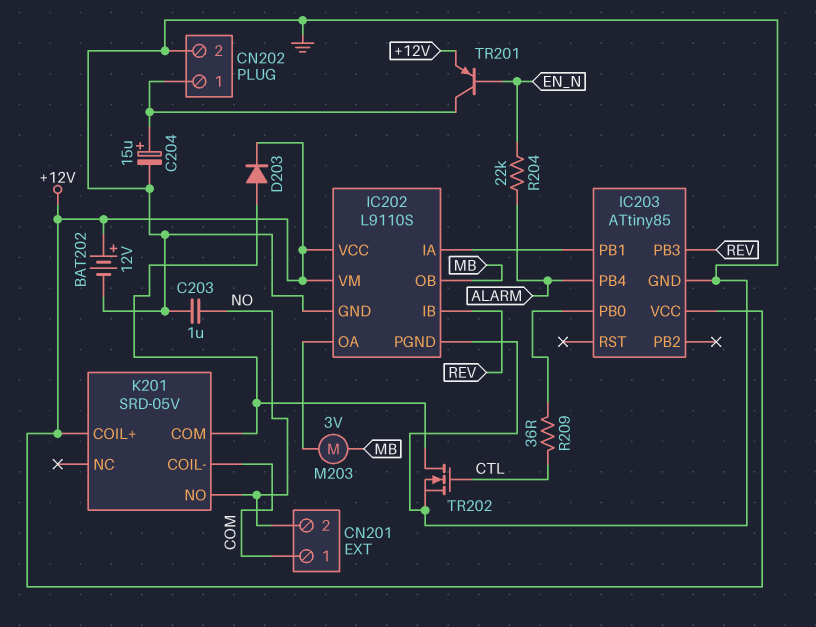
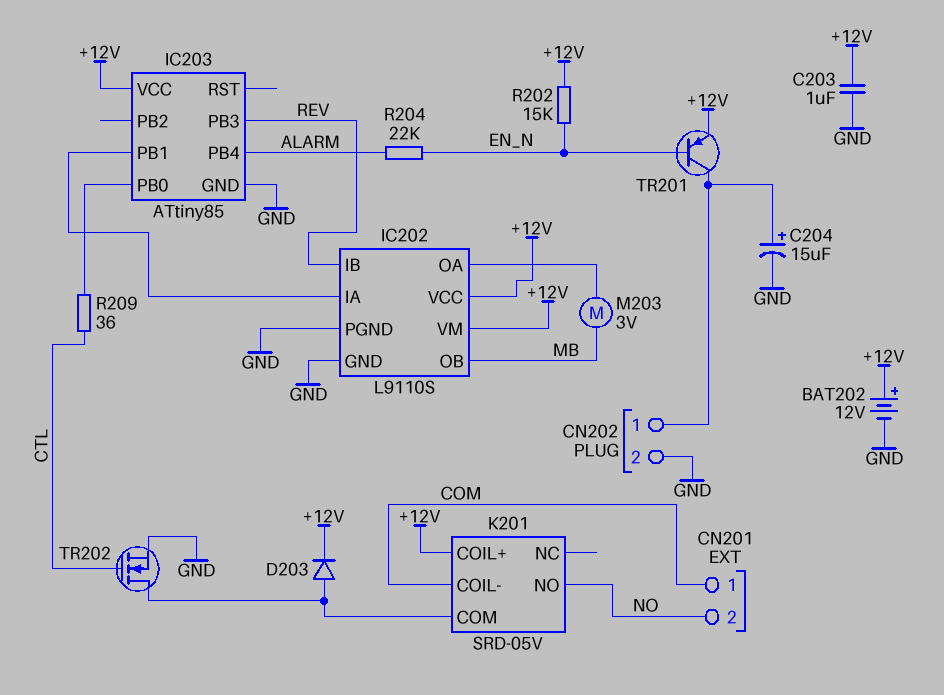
C203: 1uF (GND, NO) -> 1uF (+12V, GND)
R202: none -> 15k (+12V, EN_N)

